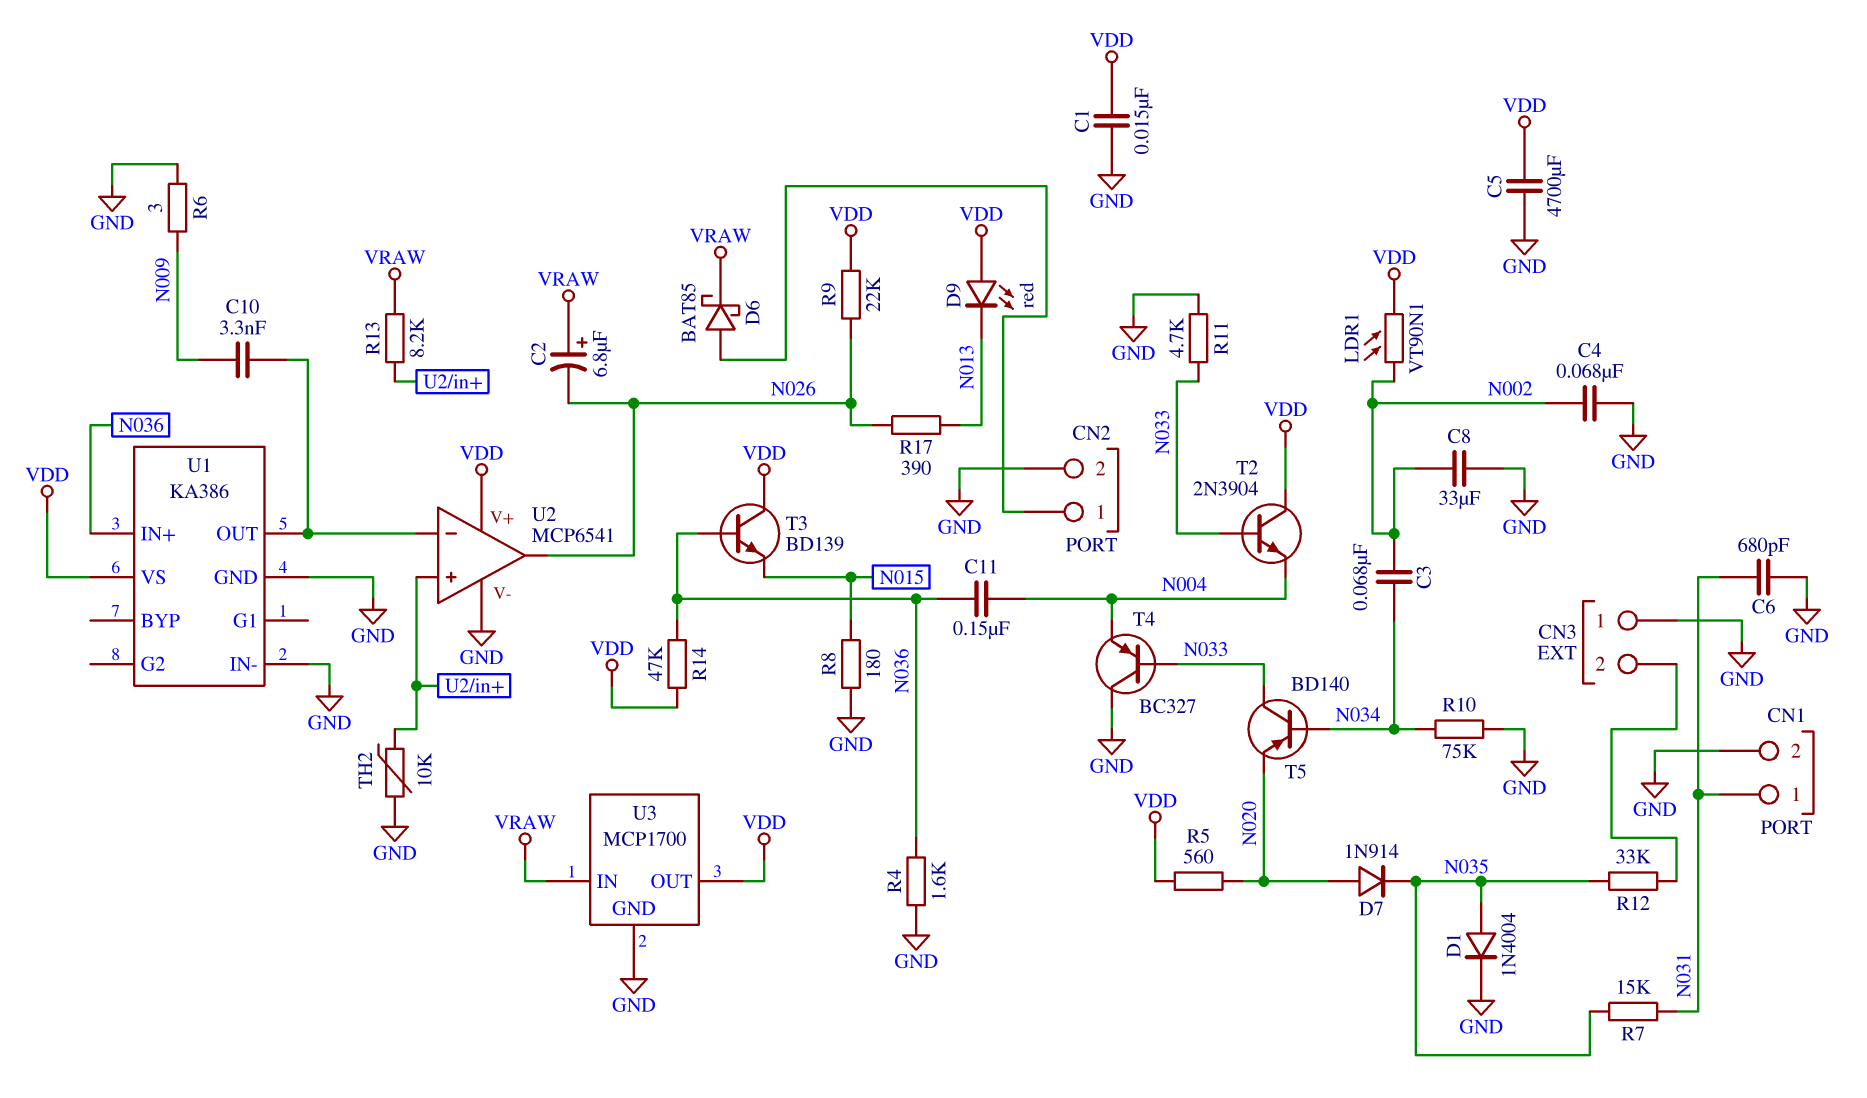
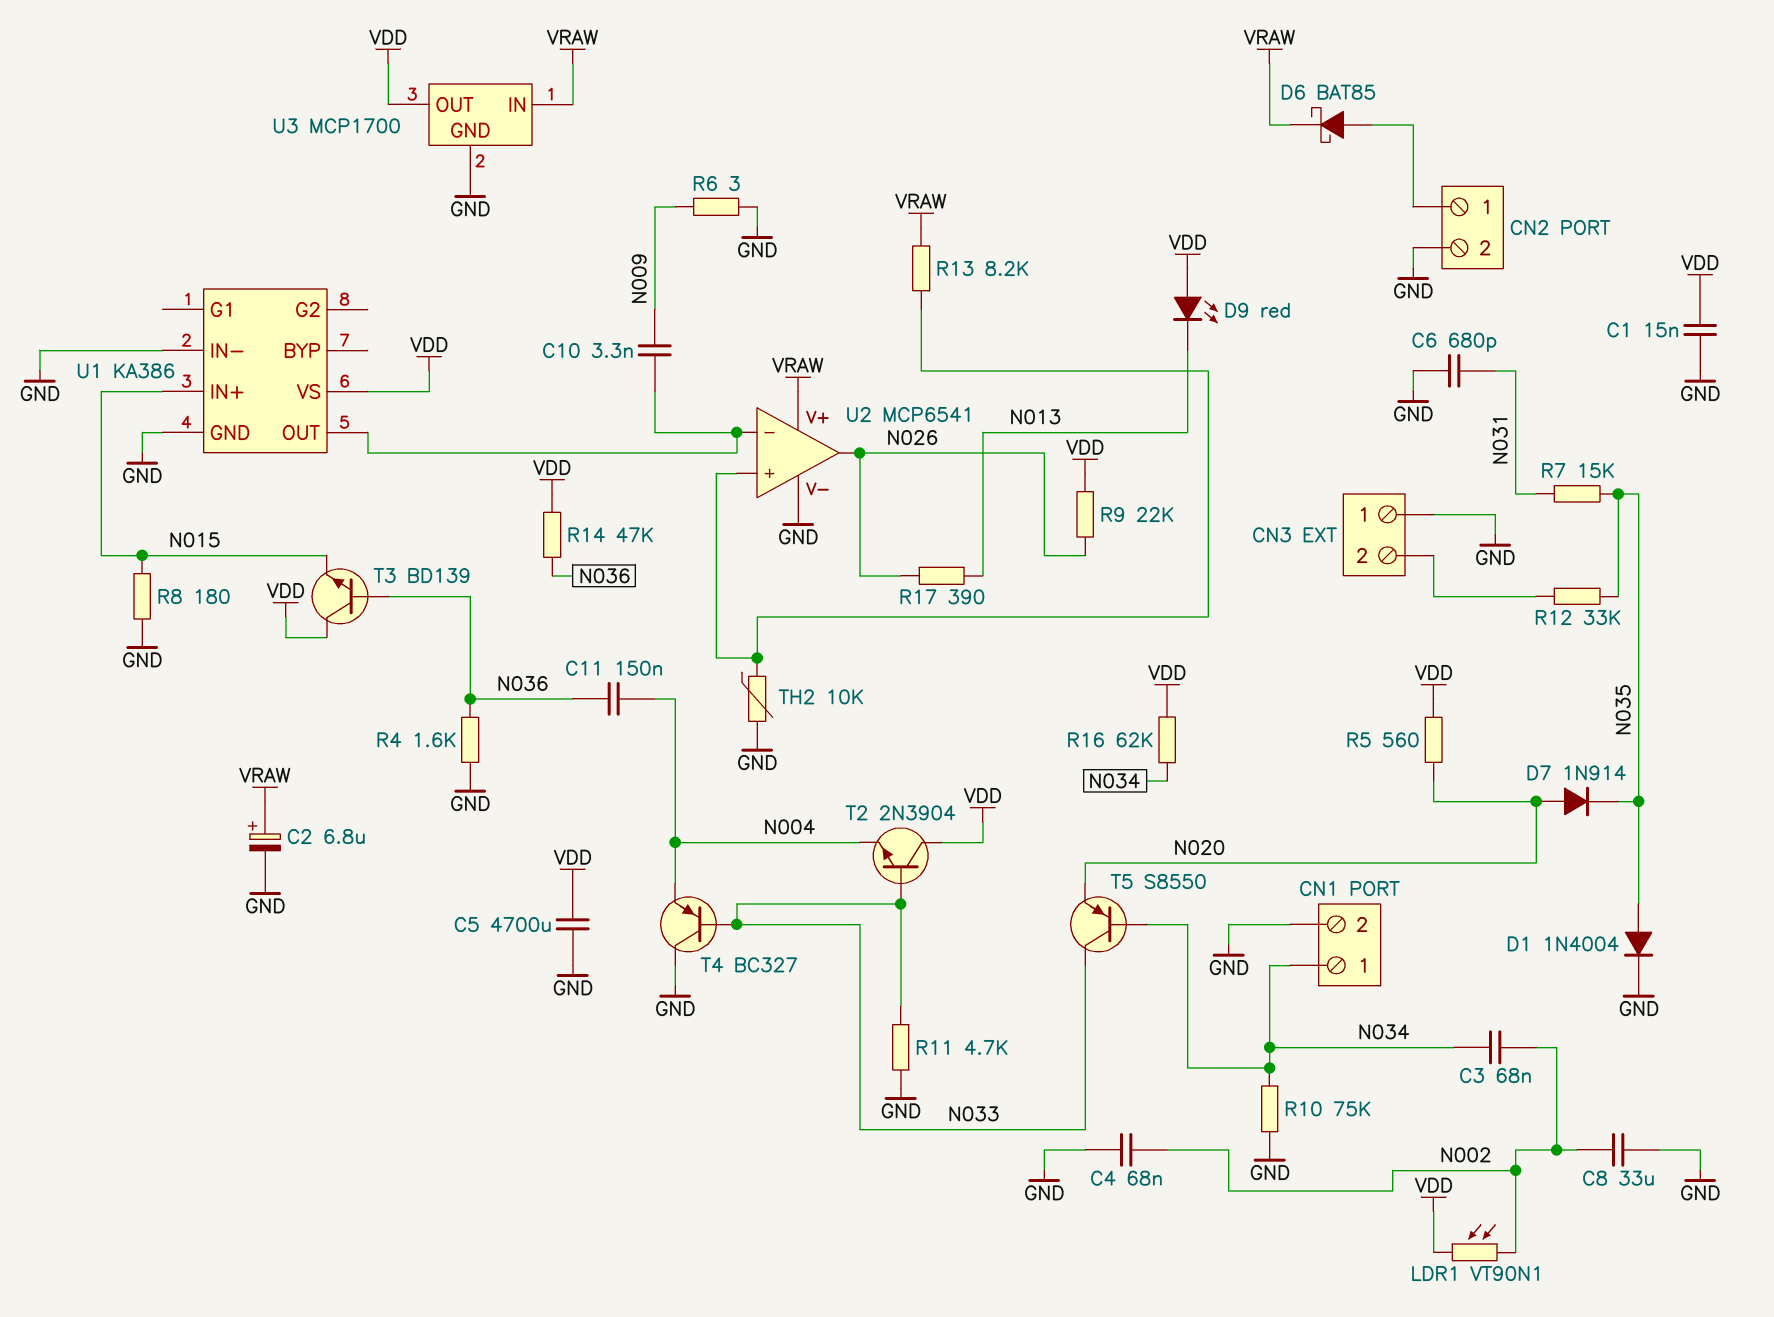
C2: 6.8uF (plus VRAW, minus N026) -> 6.8uF (plus VRAW, minus GND)
CN1 pin 1: N031 -> N034
R16: none -> 62k (N034, VDD)
T5: PNP BD140 (B N034, C N033, E N020) -> PNP S8550 (B N034, C N033, E N020)
U1 pin IN+: N036 -> N015
U2 pin V+: VDD -> VRAW

